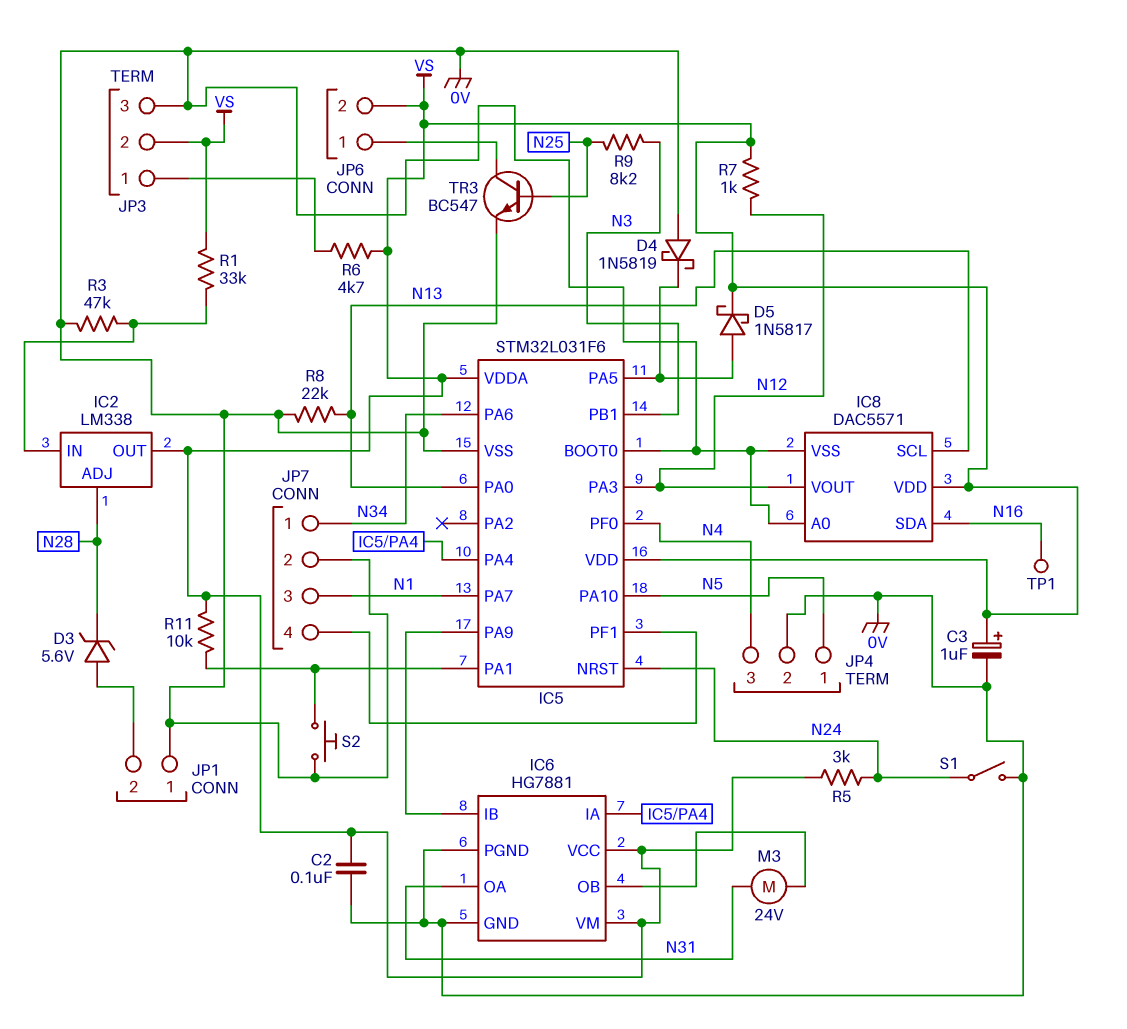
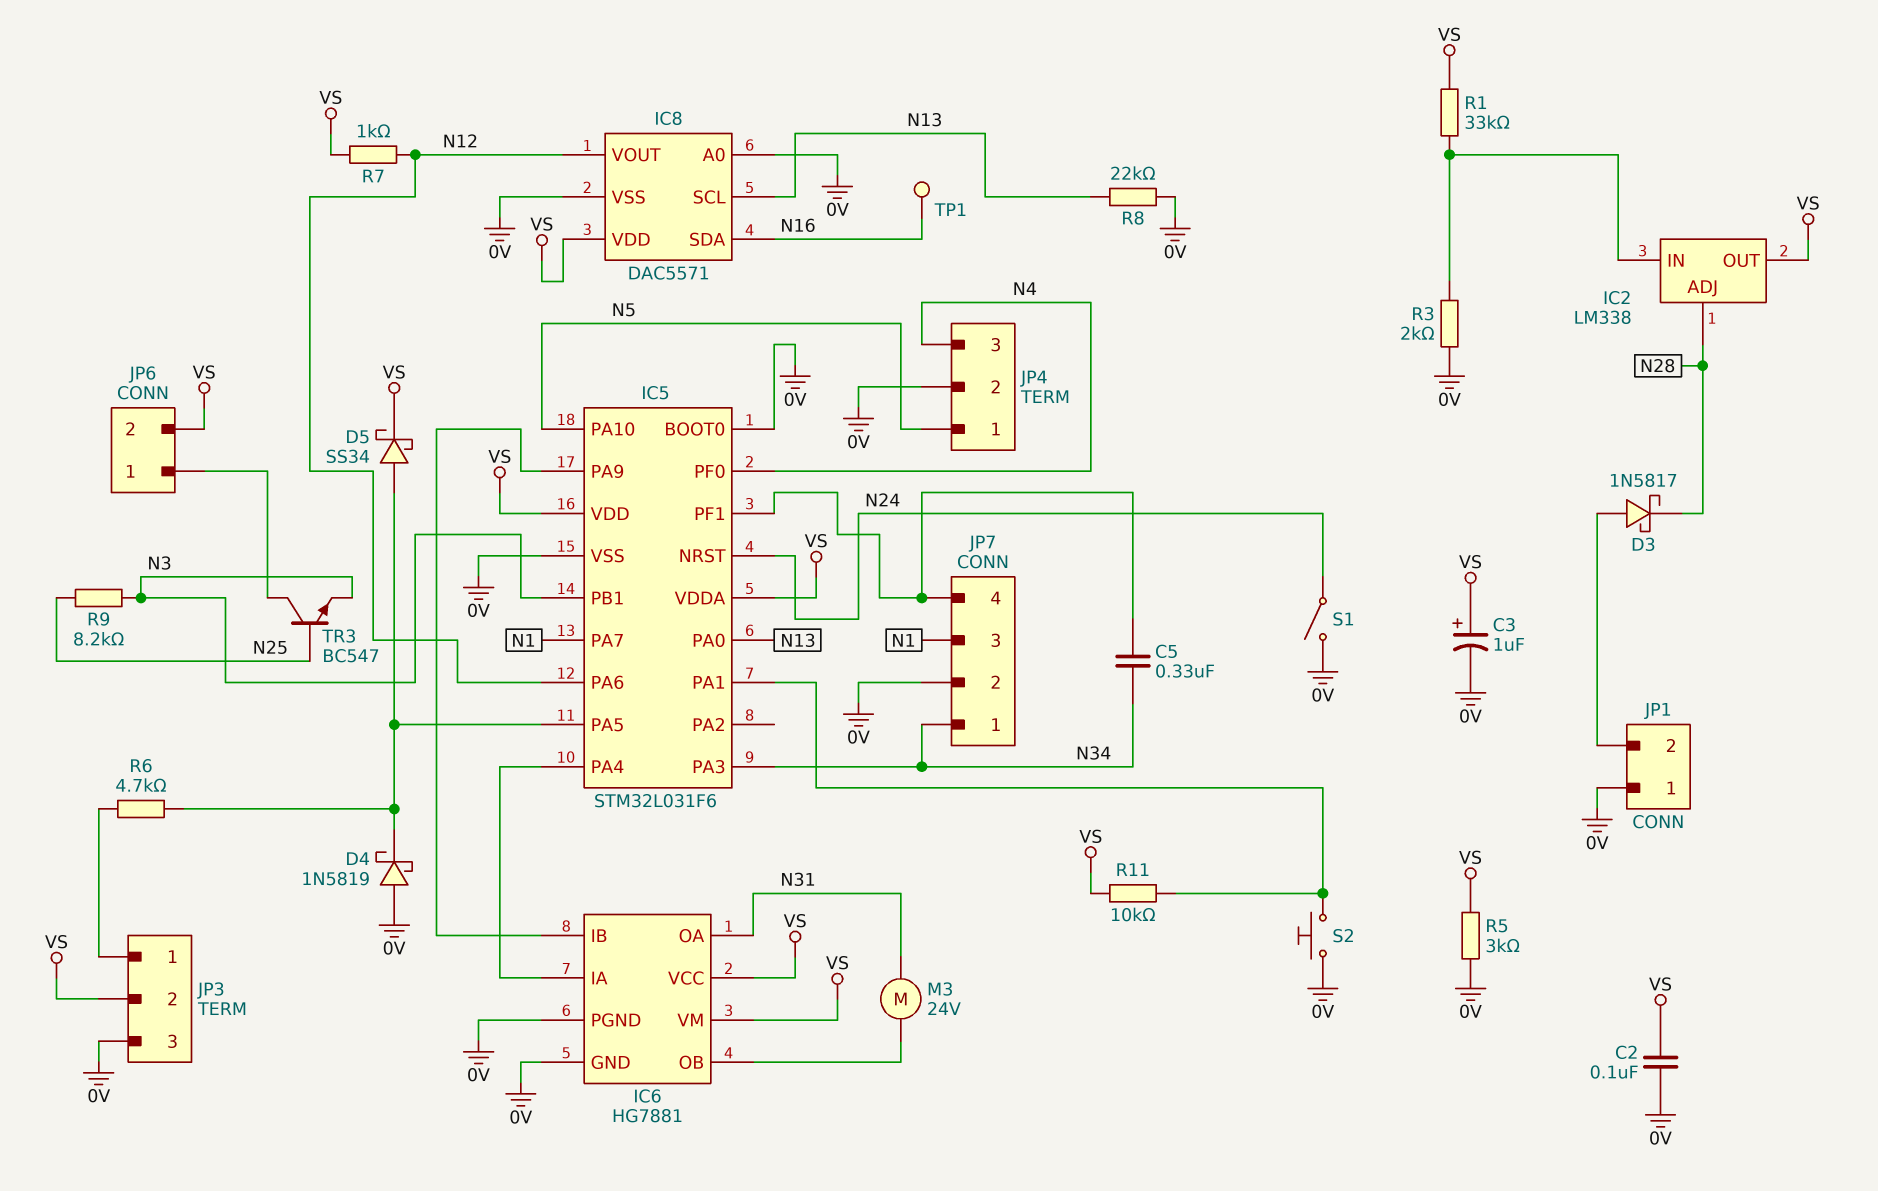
C5: none -> 330nF (IC5/PF1, N34)
D3: zener 5.6V (A JP1/2, K N28) -> schottky 1N5817 (A JP1/2, K N28)
D5: schottky 1N5817 (A IC5/PA5, K VS) -> schottky SS34 (A IC5/PA5, K VS)
IC5 pin PA3: N12 -> N34
IC5 pin PA6: N34 -> N12
R3: 47k (0V, IC2/IN) -> 2k (0V, IC2/IN)
R5: 3k (N24, VS) -> 3k (0V, VS)
R6: 4.7k (JP3/1, VS) -> 4.7k (IC5/PA5, JP3/1)
TR3: NPN BC547 (B N25, C JP6/1, E 0V) -> NPN BC547 (B N25, C JP6/1, E N3)

